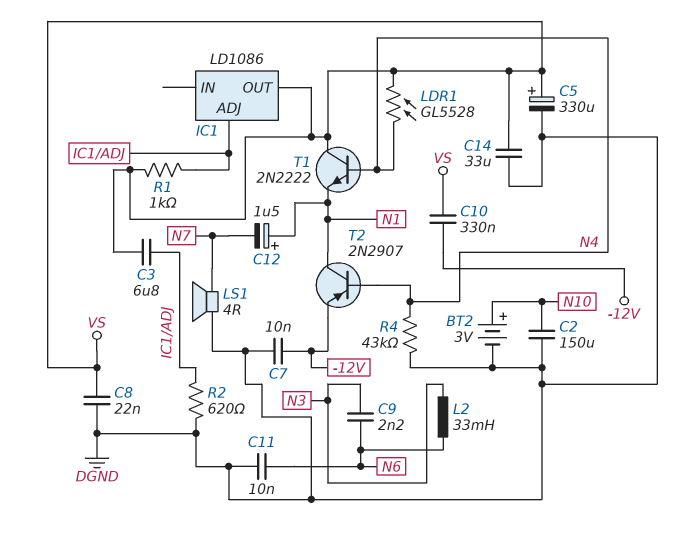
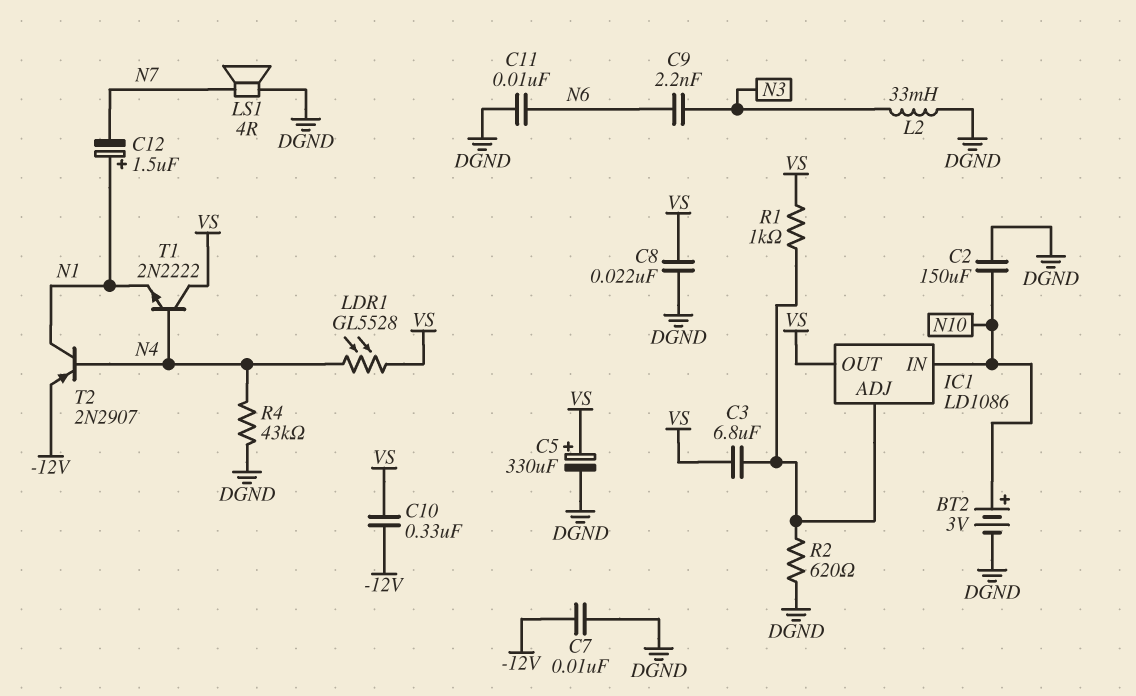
C14: 33uF (DGND, VS) -> none
IC1 pin IN: none -> N10
L2: 33mH (N3, N6) -> 33mH (DGND, N3)

